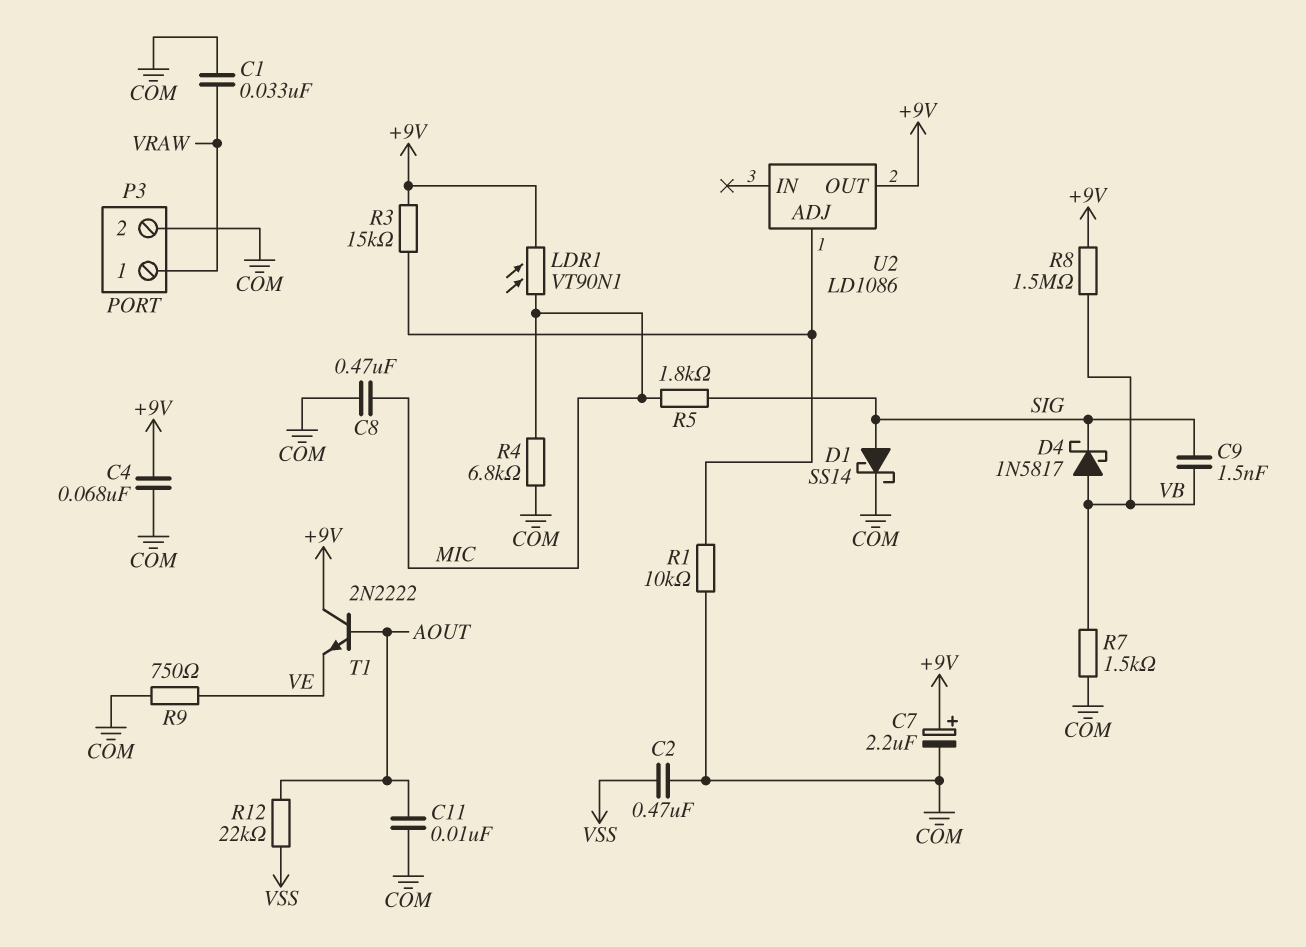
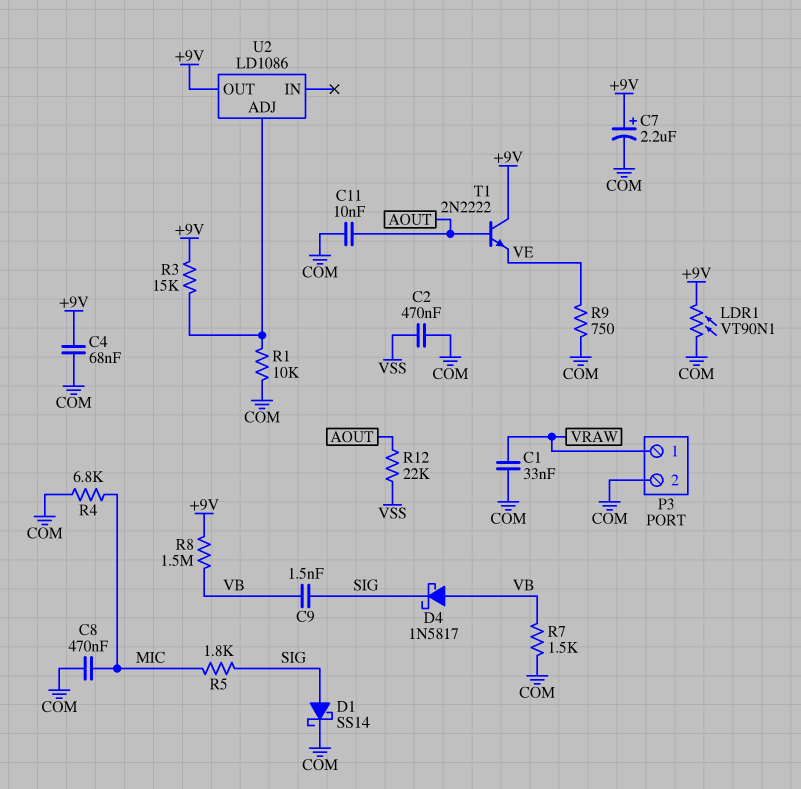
LDR1: VT90N1 (+9V, MIC) -> VT90N1 (+9V, COM)

